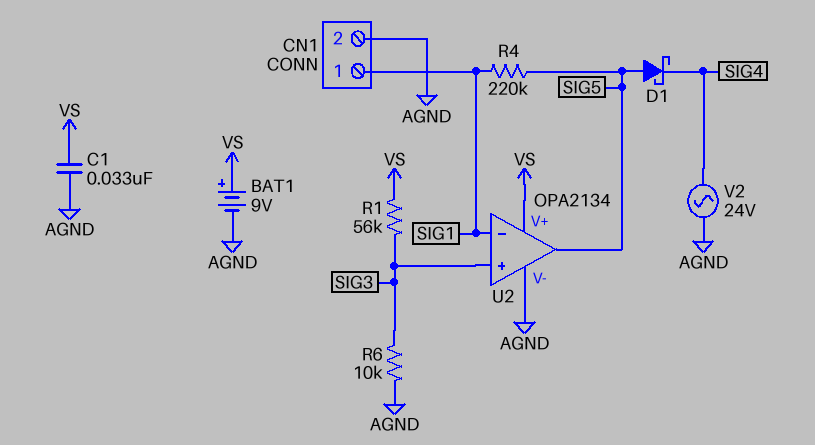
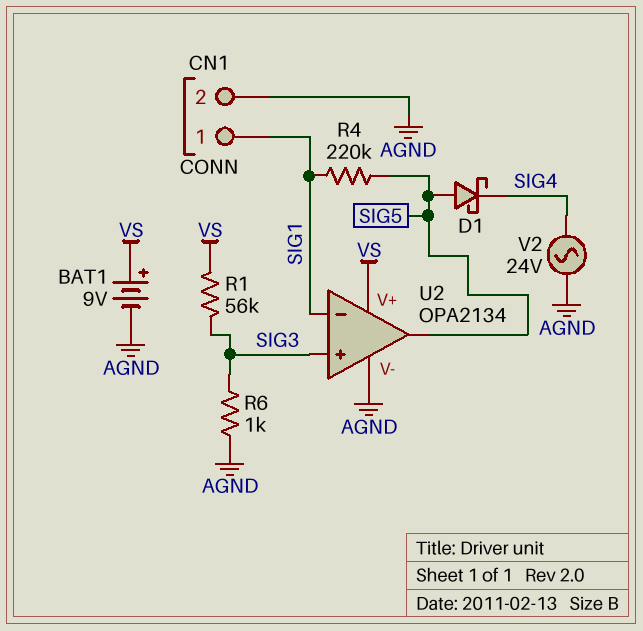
C1: 33nF (AGND, VS) -> none
R6: 10k (AGND, SIG3) -> 1k (AGND, SIG3)

